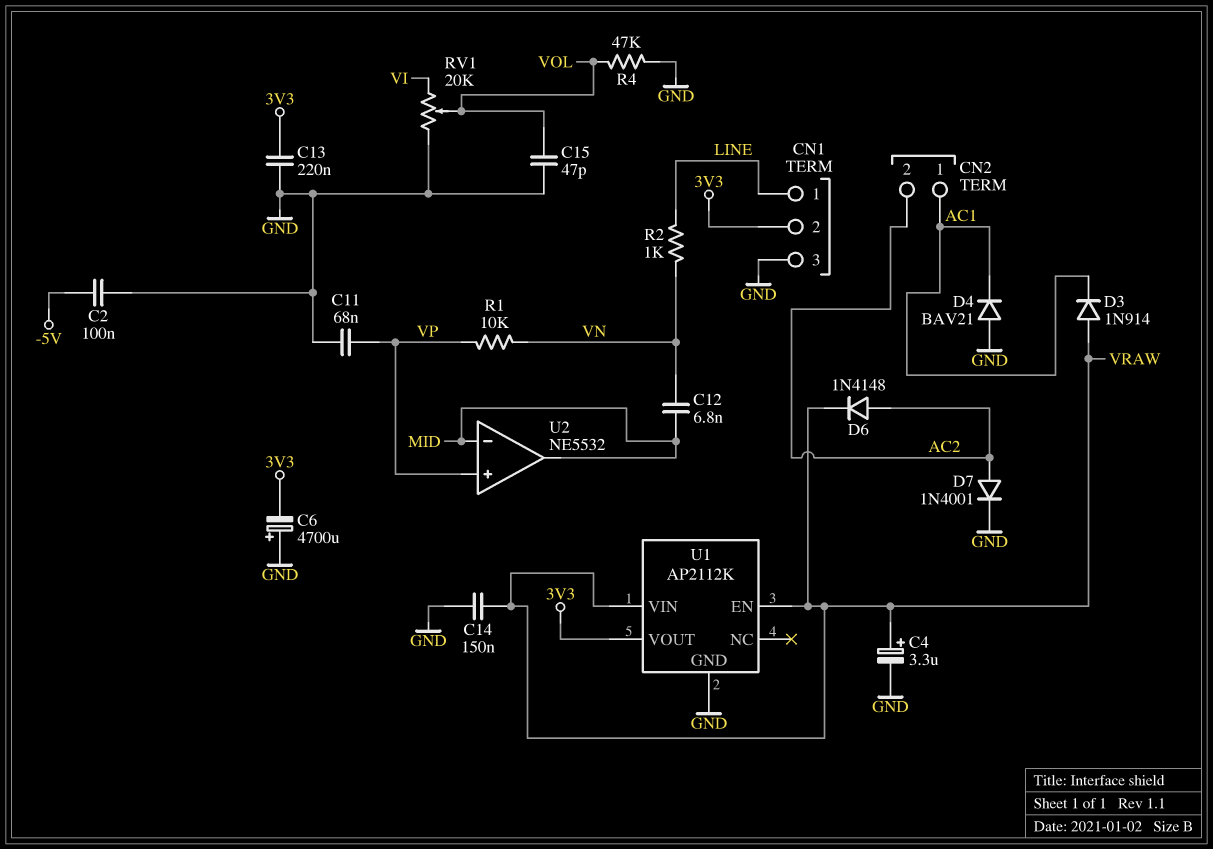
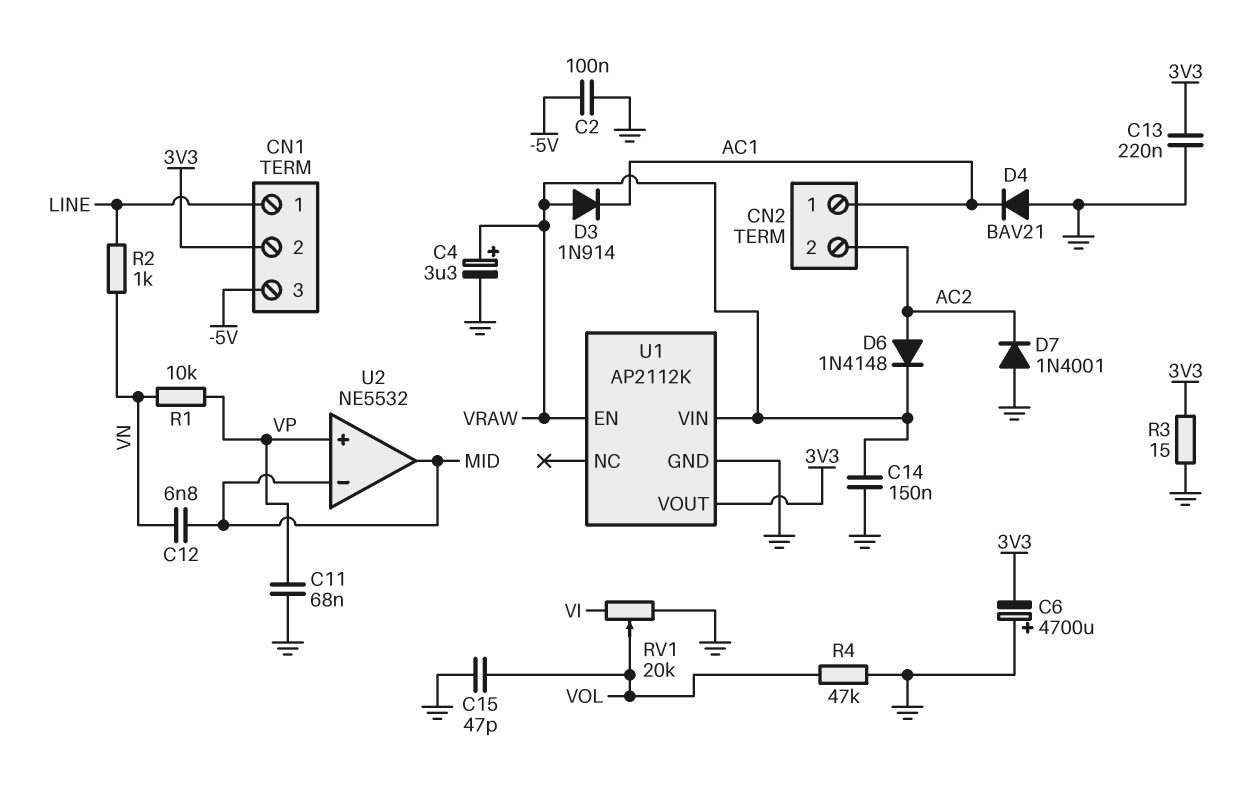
CN1 pin 3: GND -> -5V
D7: diode 1N4001 (A AC2, K GND) -> diode 1N4001 (A GND, K AC2)
R3: none -> 15 (3V3, GND)

